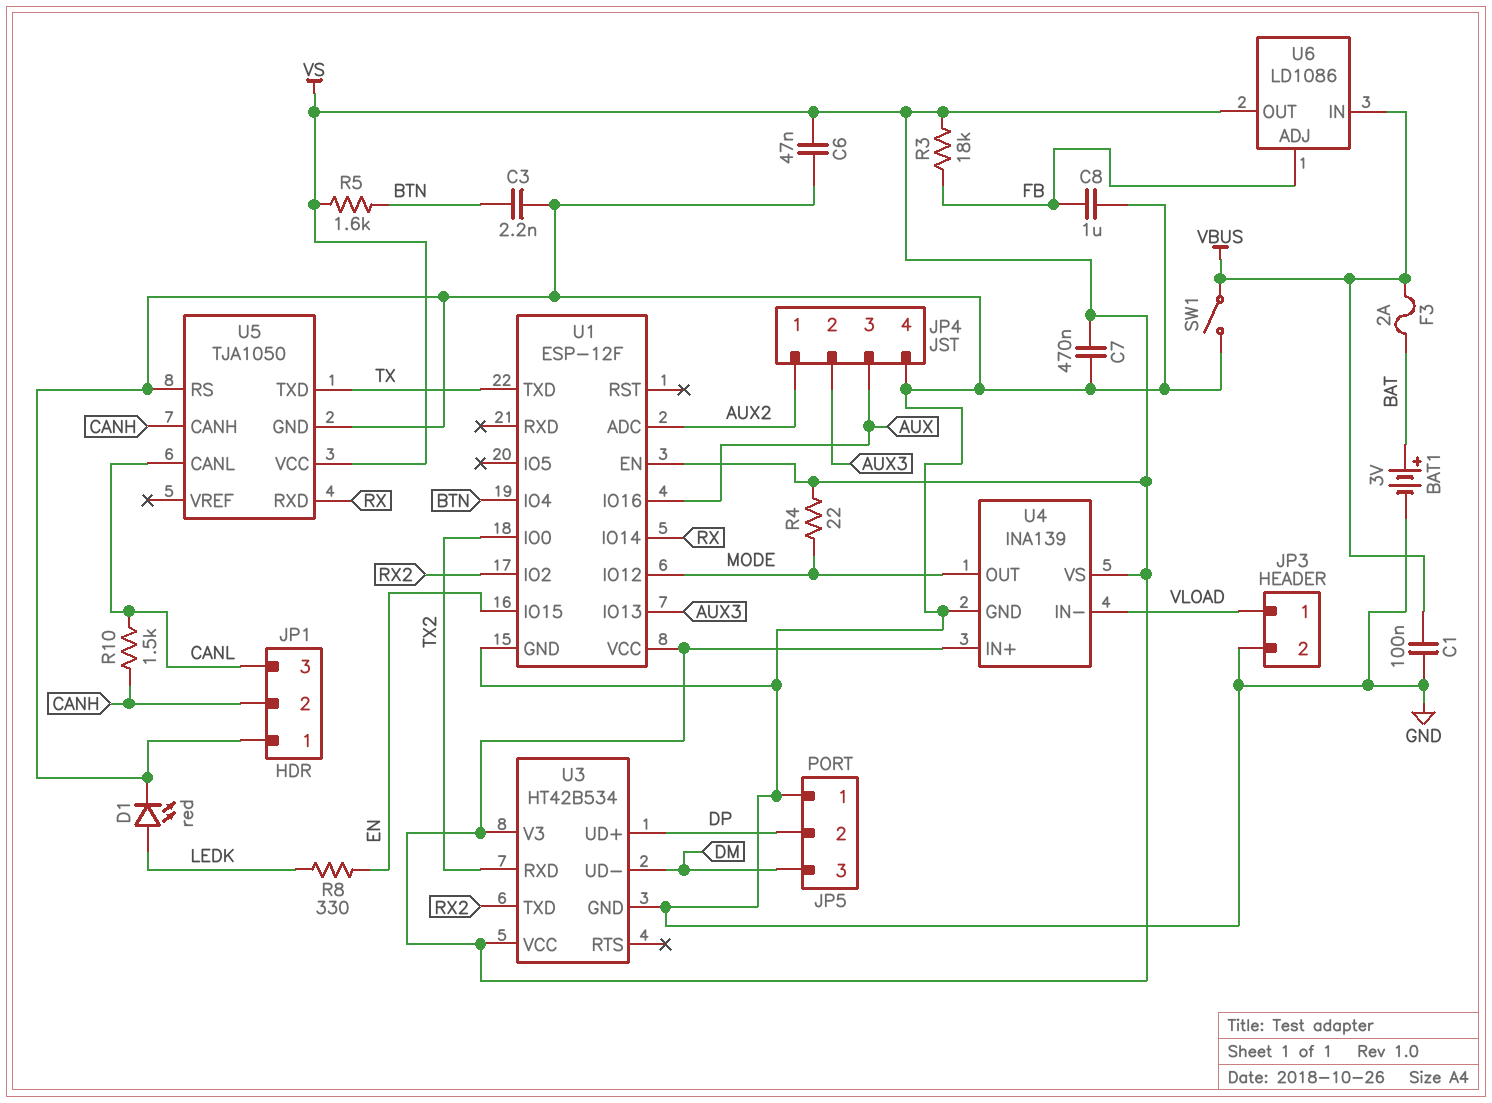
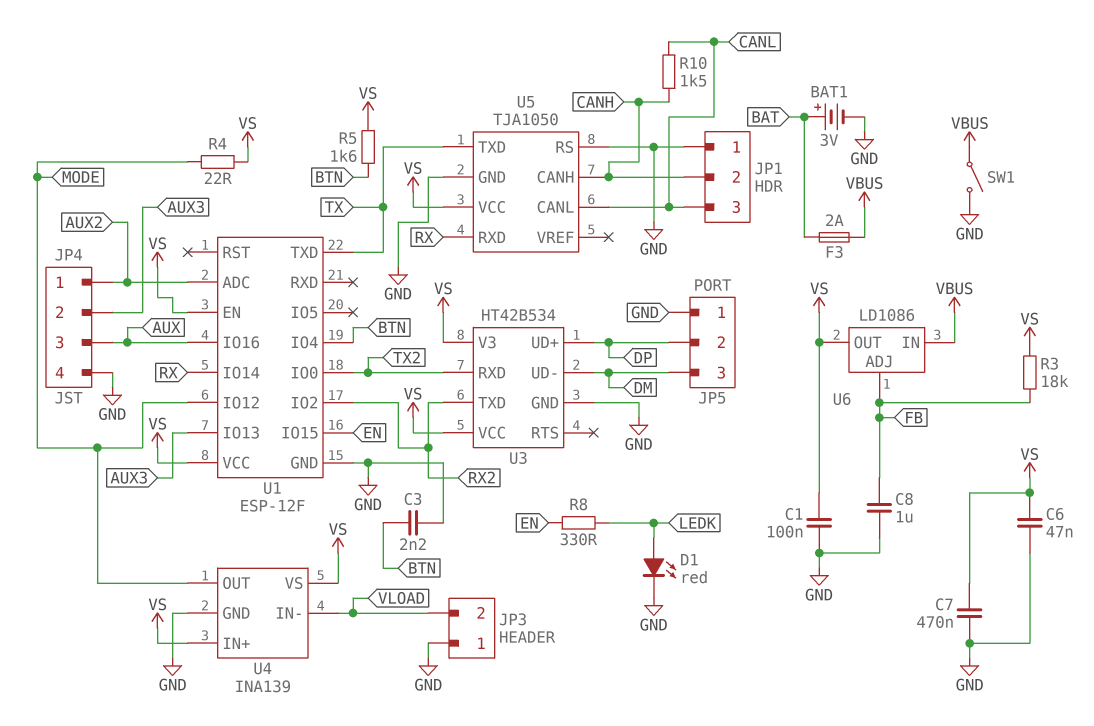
C1: 100nF (GND, VBUS) -> 100nF (GND, VS)
JP3 pin 1: VLOAD -> GND
JP3 pin 2: GND -> VLOAD

